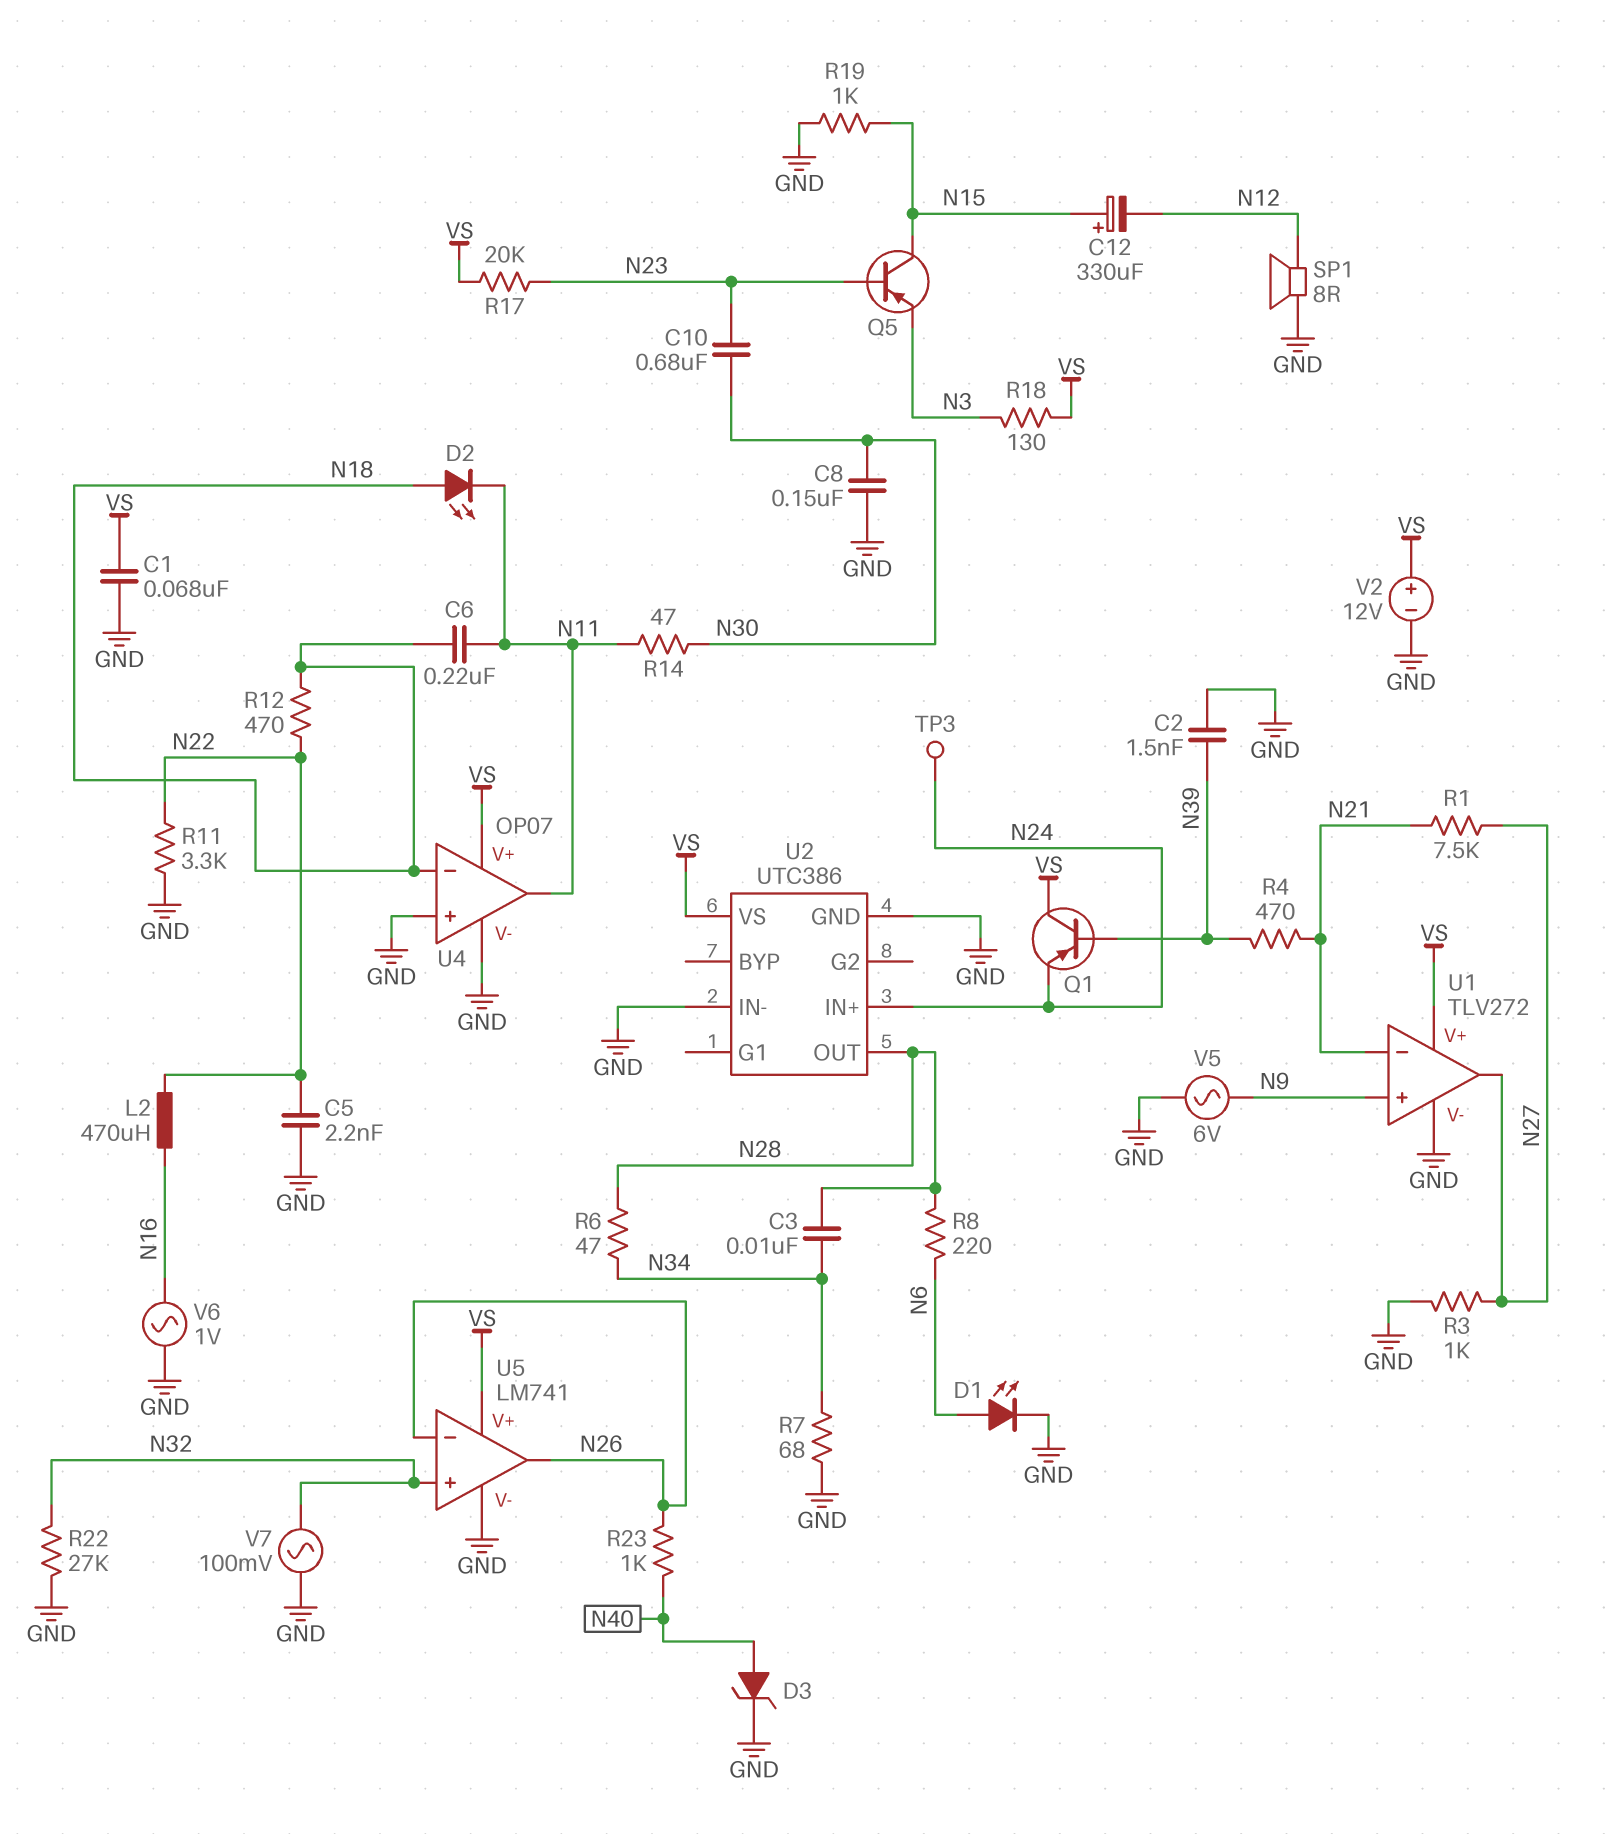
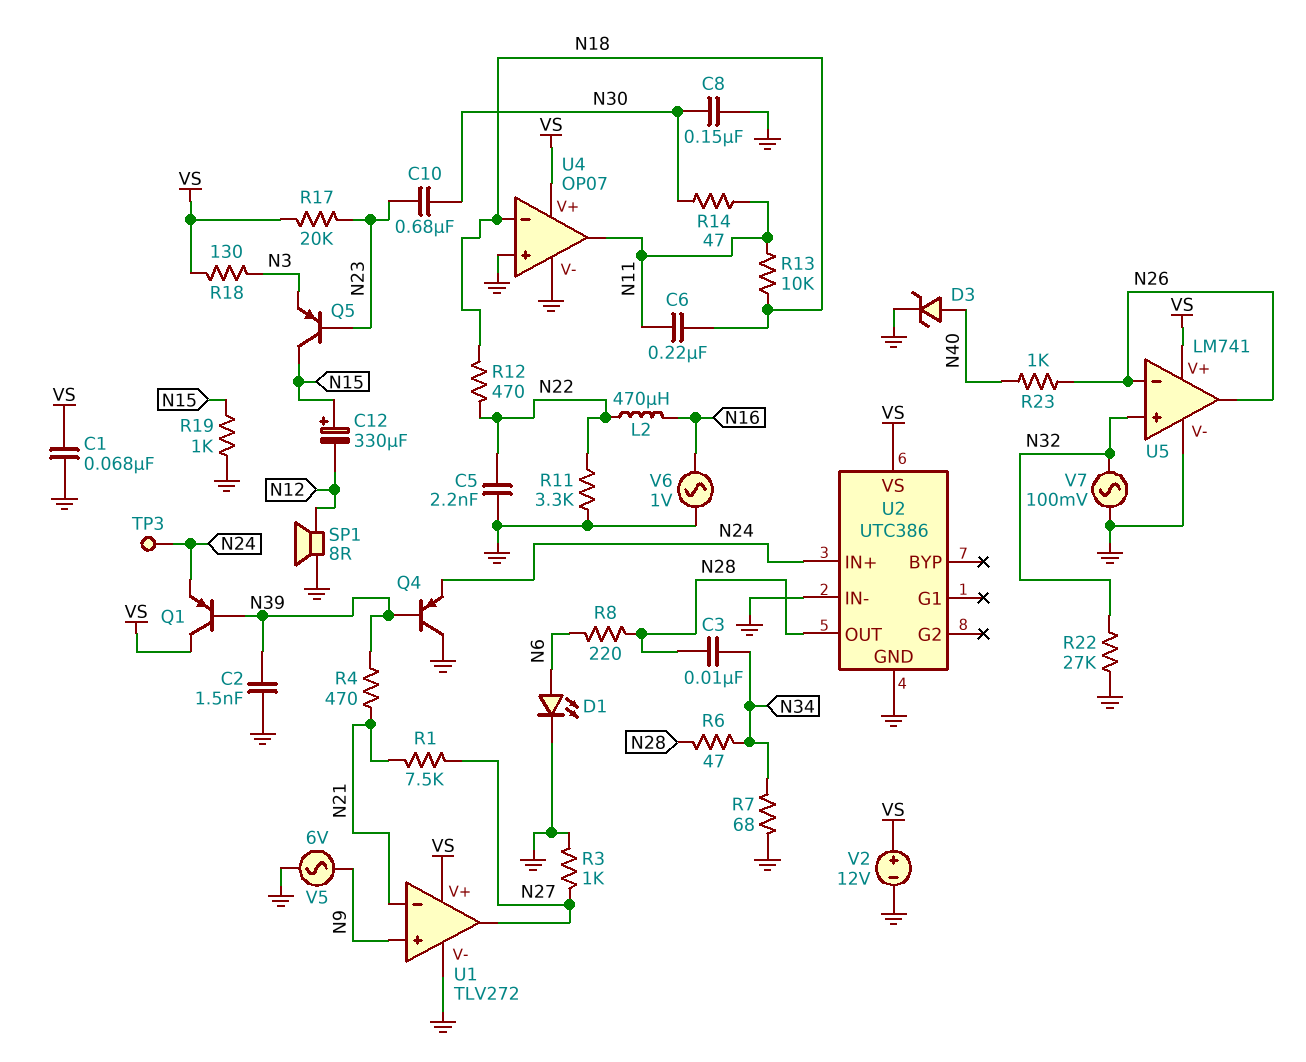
D2: LED (A N18, K N11) -> none
Q4: none -> PNP (B N39, C GND, E N24)
R13: none -> 10k (N11, N18)

